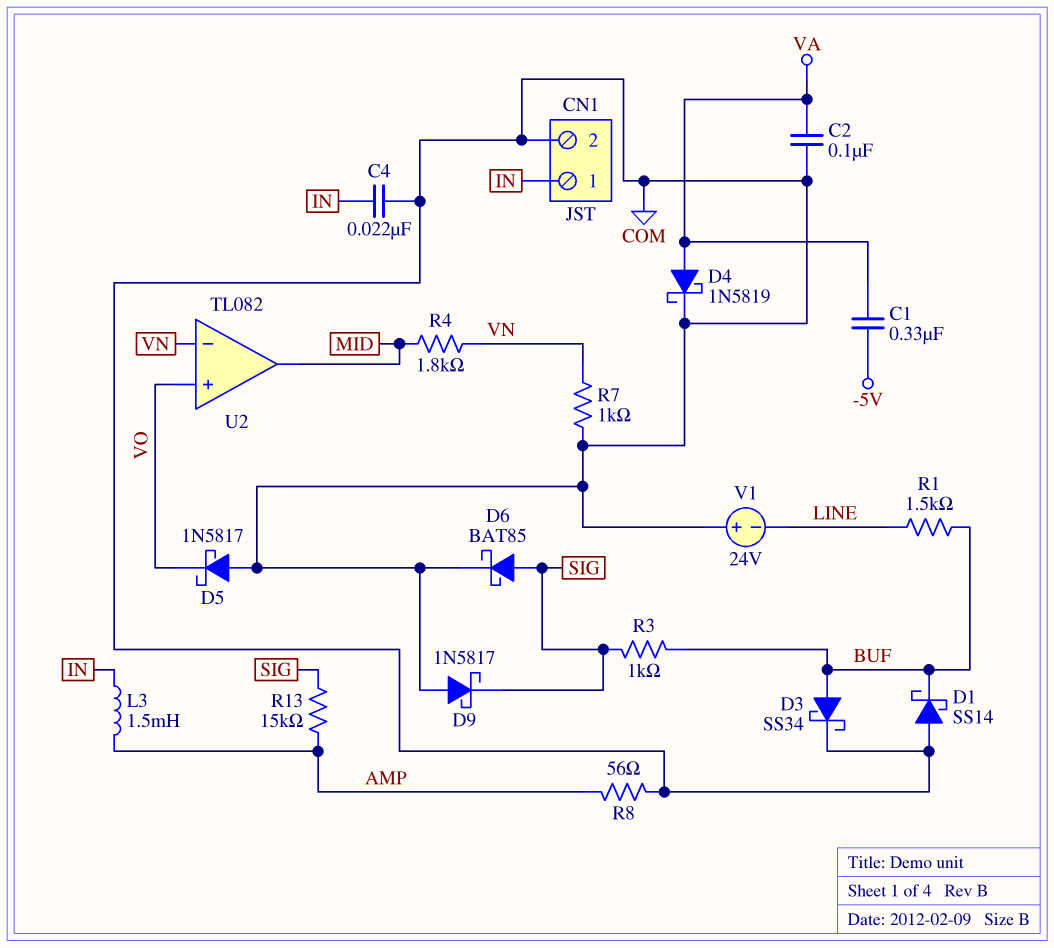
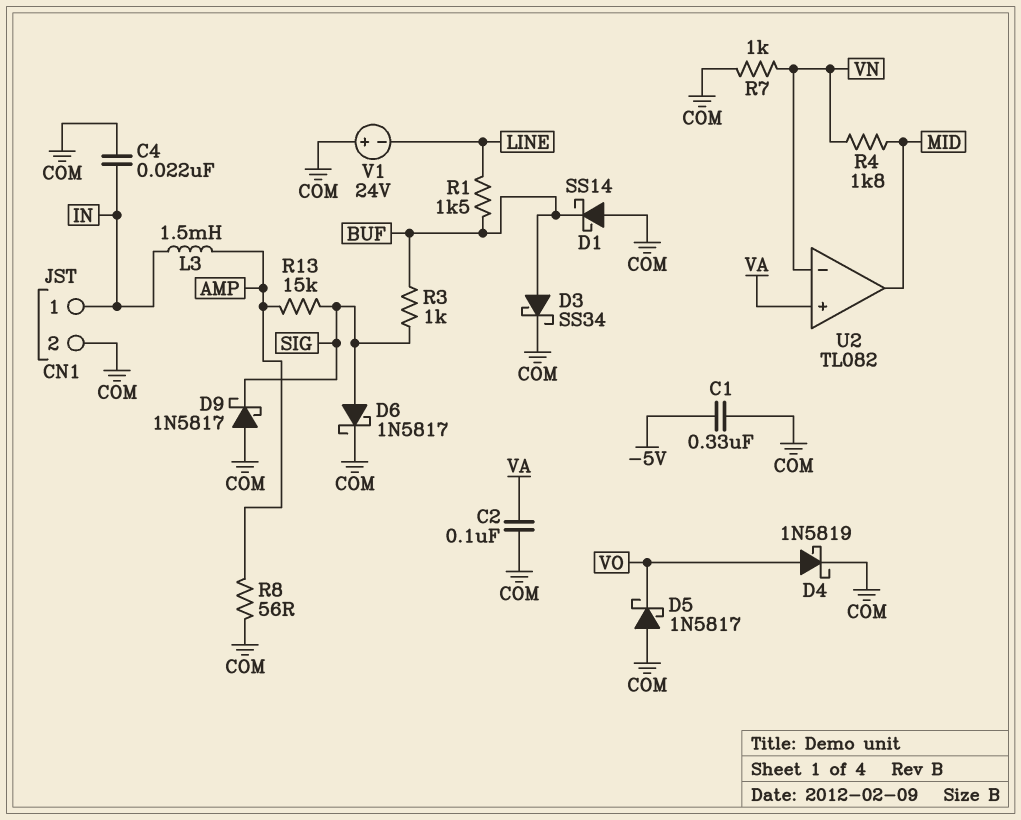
C1: 330nF (-5V, VA) -> 330nF (-5V, COM)
D4: schottky 1N5819 (A VA, K COM) -> schottky 1N5819 (A VO, K COM)
D6: schottky BAT85 (A SIG, K COM) -> schottky 1N5817 (A SIG, K COM)
U2 pin in+: VO -> VA

